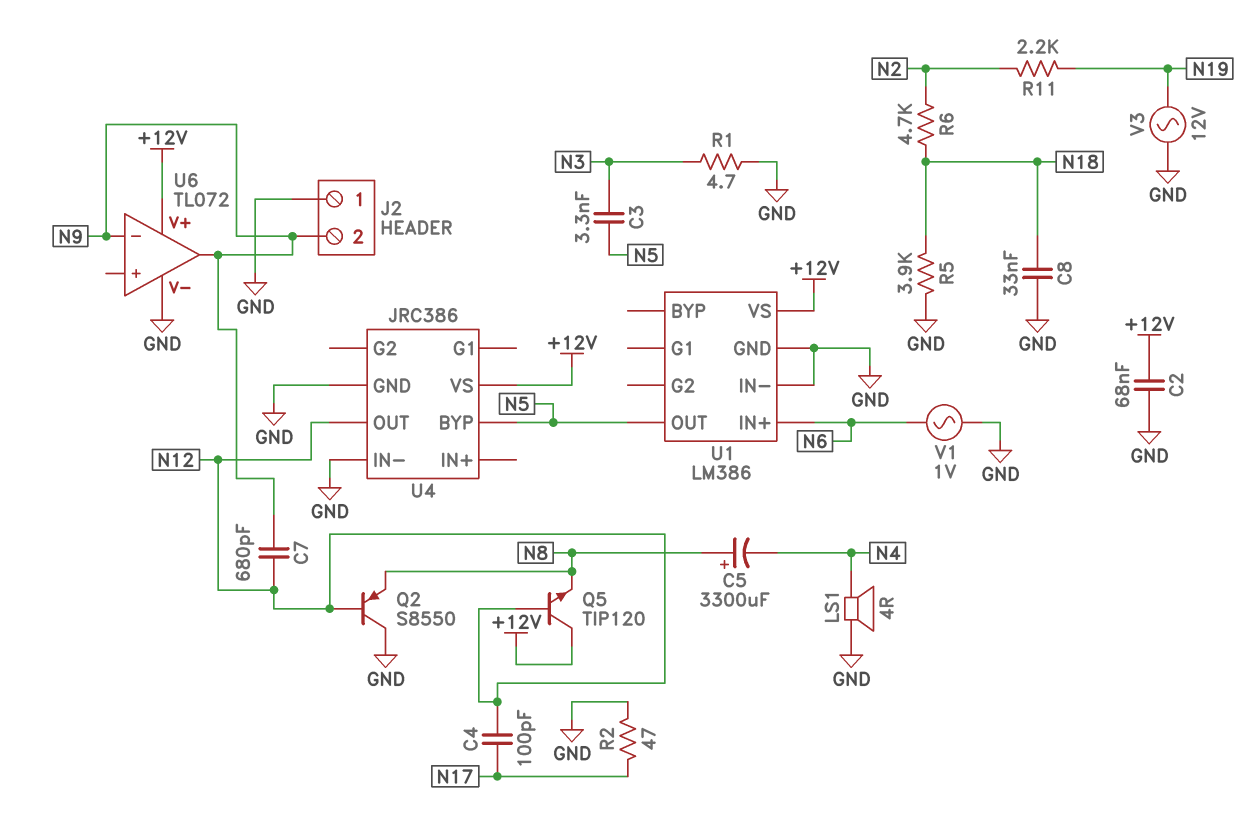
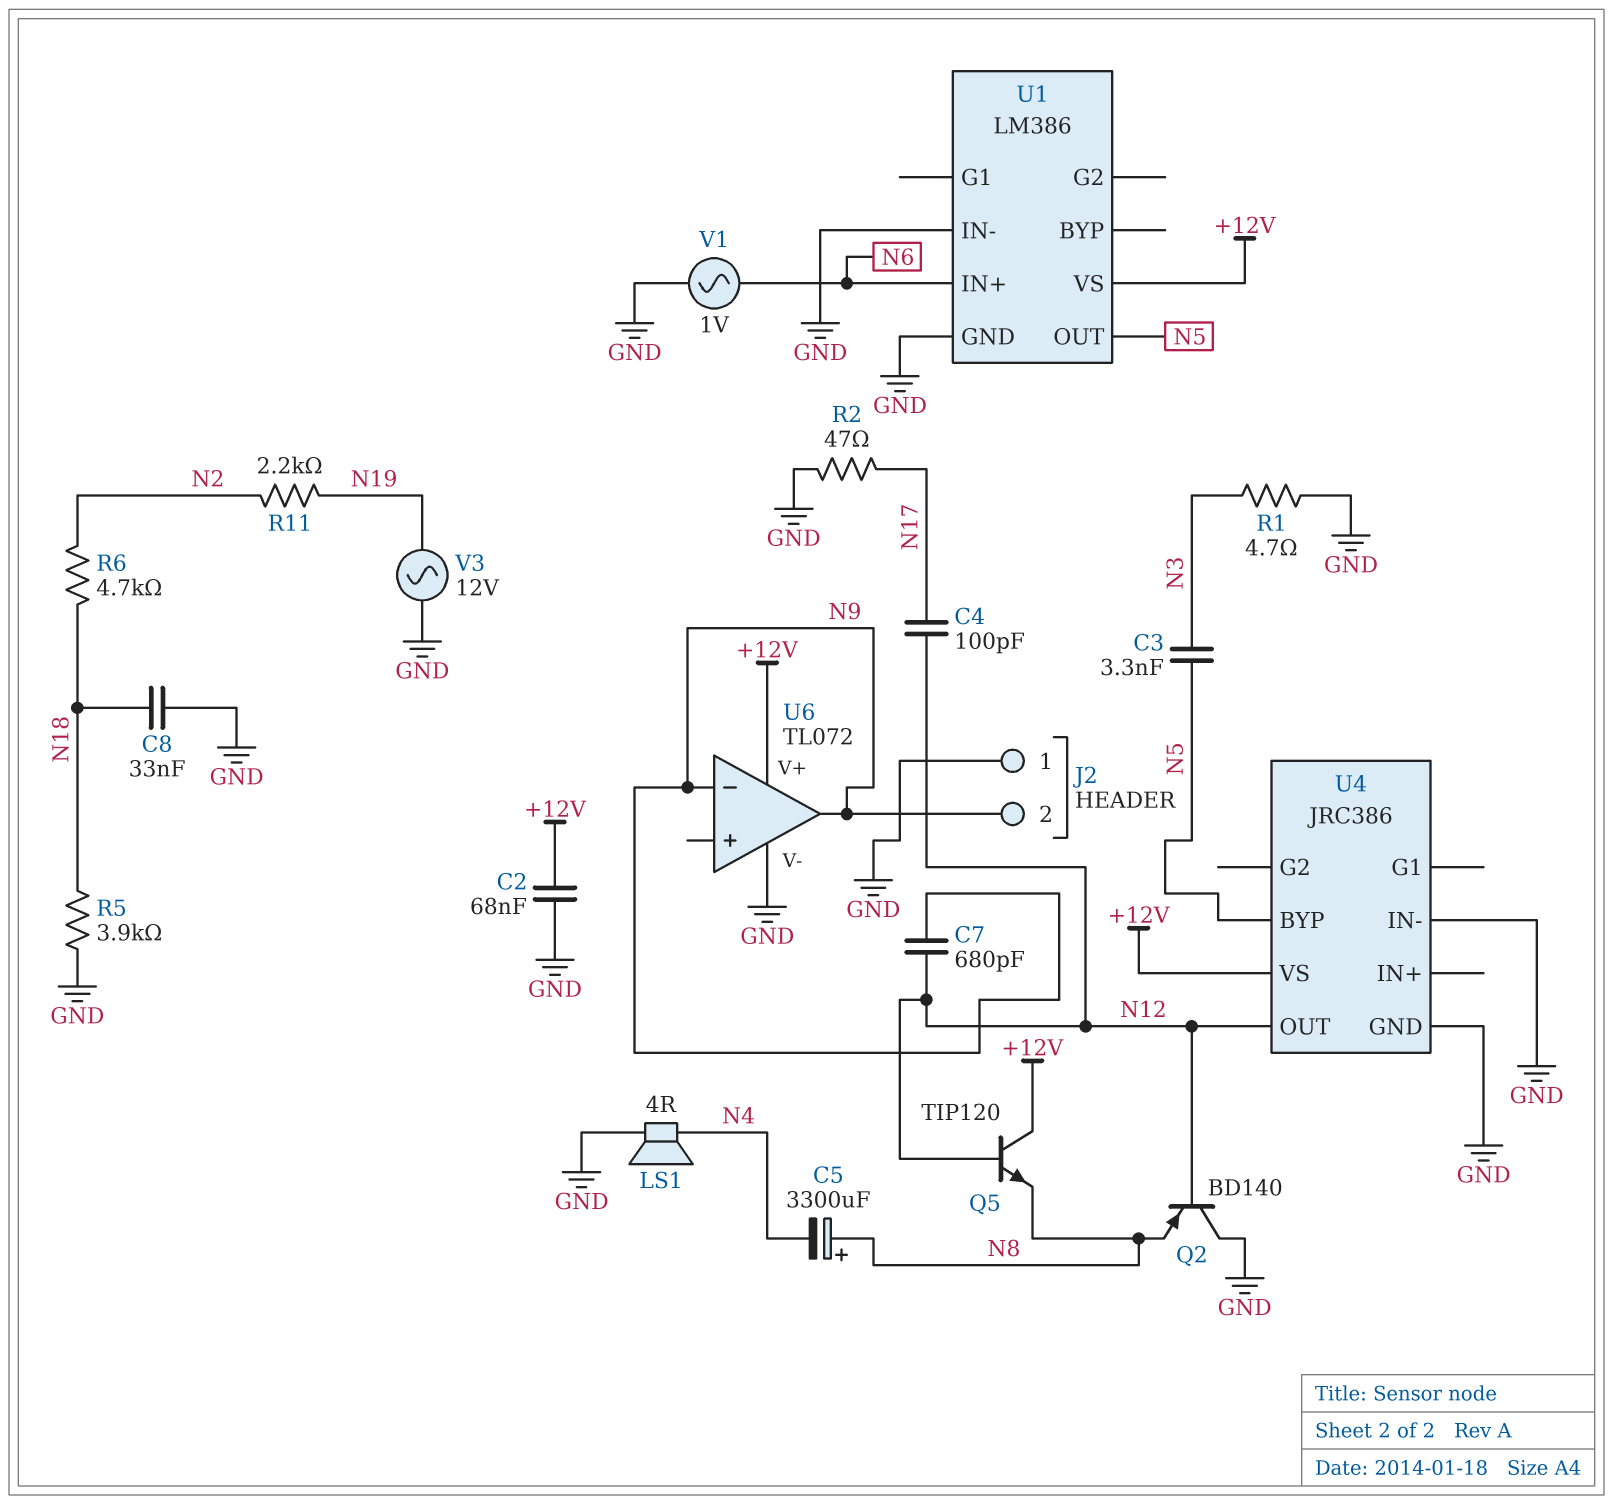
Q2: PNP S8550 (B N12, C GND, E N8) -> PNP BD140 (B N12, C GND, E N8)

